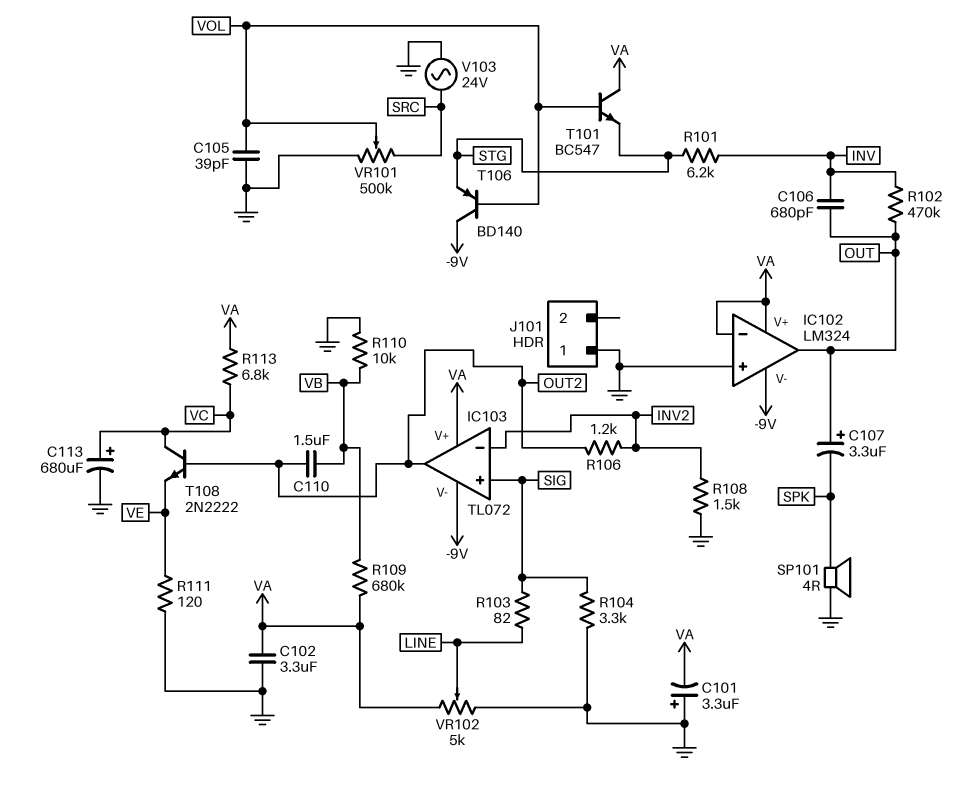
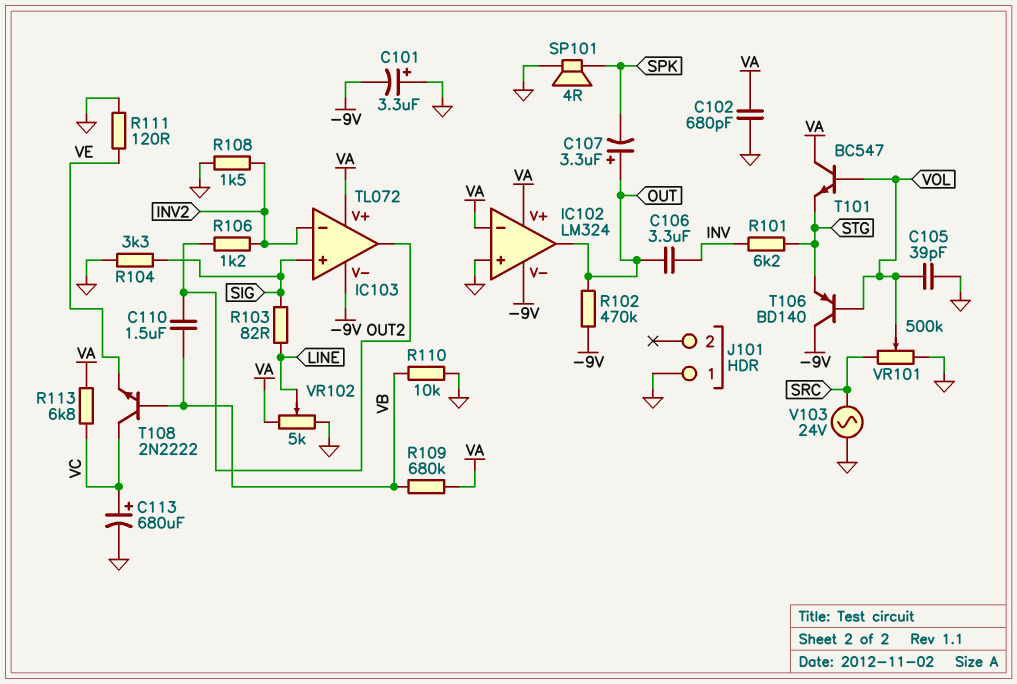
C101: 3.3uF (plus GND, minus VA) -> 3.3uF (plus GND, minus -9V)
C102: 3.3uF (GND, VA) -> 680pF (GND, VA)
C106: 680pF (INV, OUT) -> 3.3uF (INV, OUT)
R102: 470k (INV, OUT) -> 470k (-9V, OUT)
T108: NPN 2N2222 (B OUT2, C VC, E VE) -> NPN 2N2222 (B VB, C VC, E VE)

